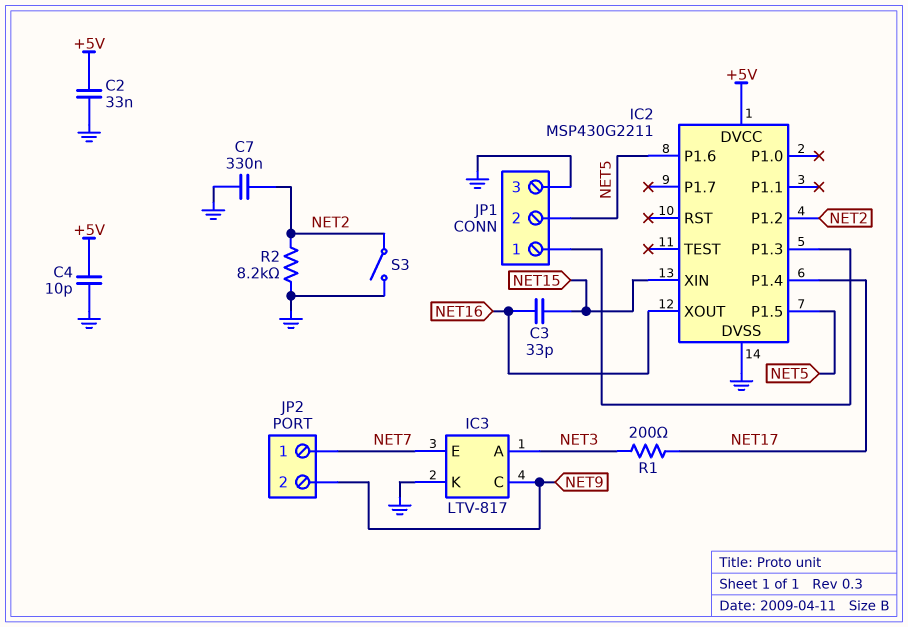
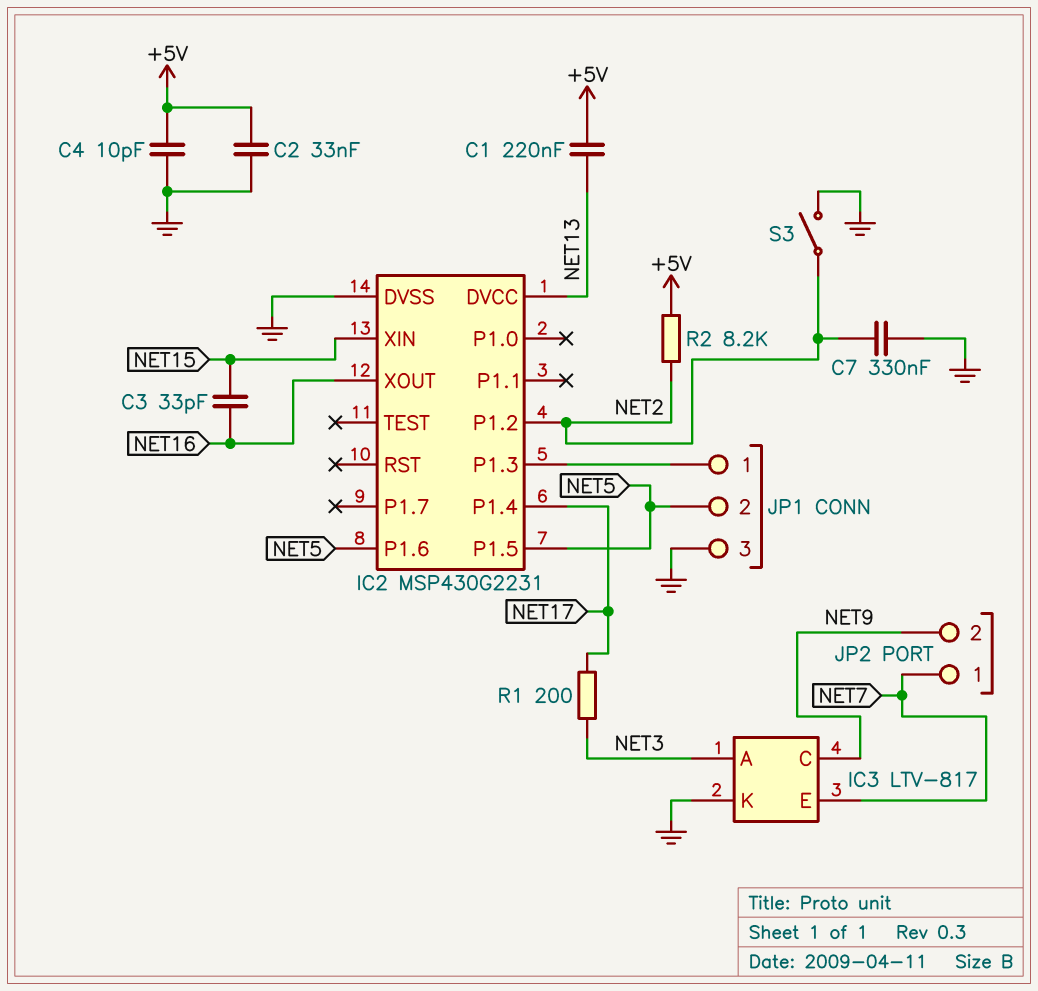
C1: none -> 220nF (+5V, NET13)
IC2: MSP430G2211 -> MSP430G2231
IC2 pin DVCC: +5V -> NET13
R2: 8.2k (GND, NET2) -> 8.2k (+5V, NET2)

